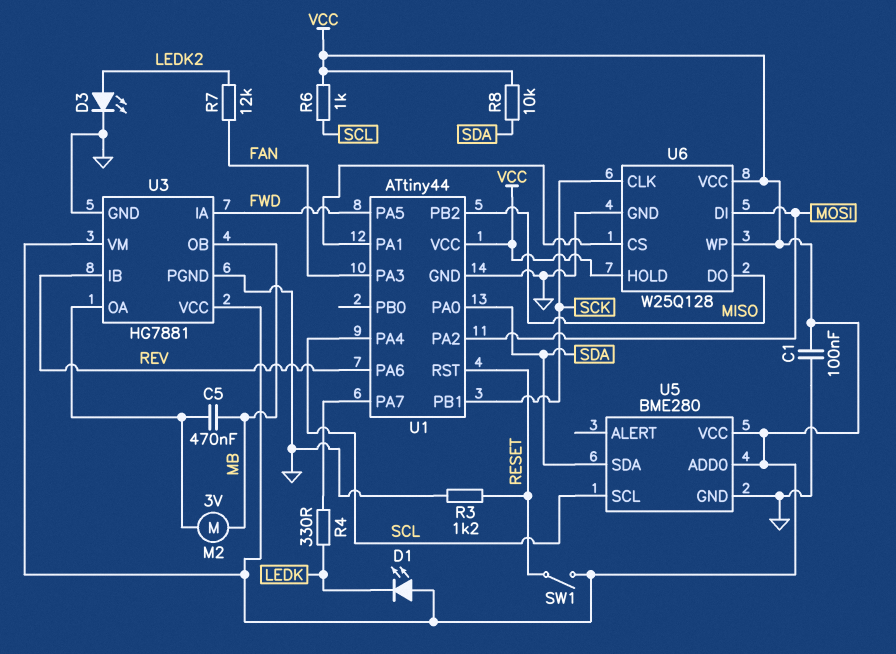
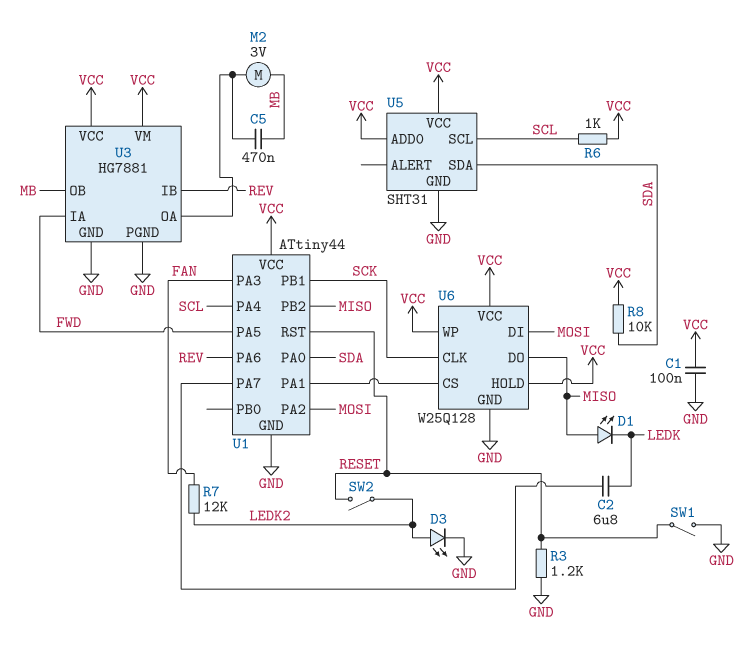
C2: none -> 6.8uF (LEDK, U1/PA7)
D1: LED (A VCC, K LEDK) -> LED (A MISO, K LEDK)
R4: 330 (LEDK, U1/PA7) -> none
SW1: switch (RESET, VCC) -> switch (GND, RESET)
SW2: none -> switch (LEDK2, RESET)
U5: BME280 -> SHT31

